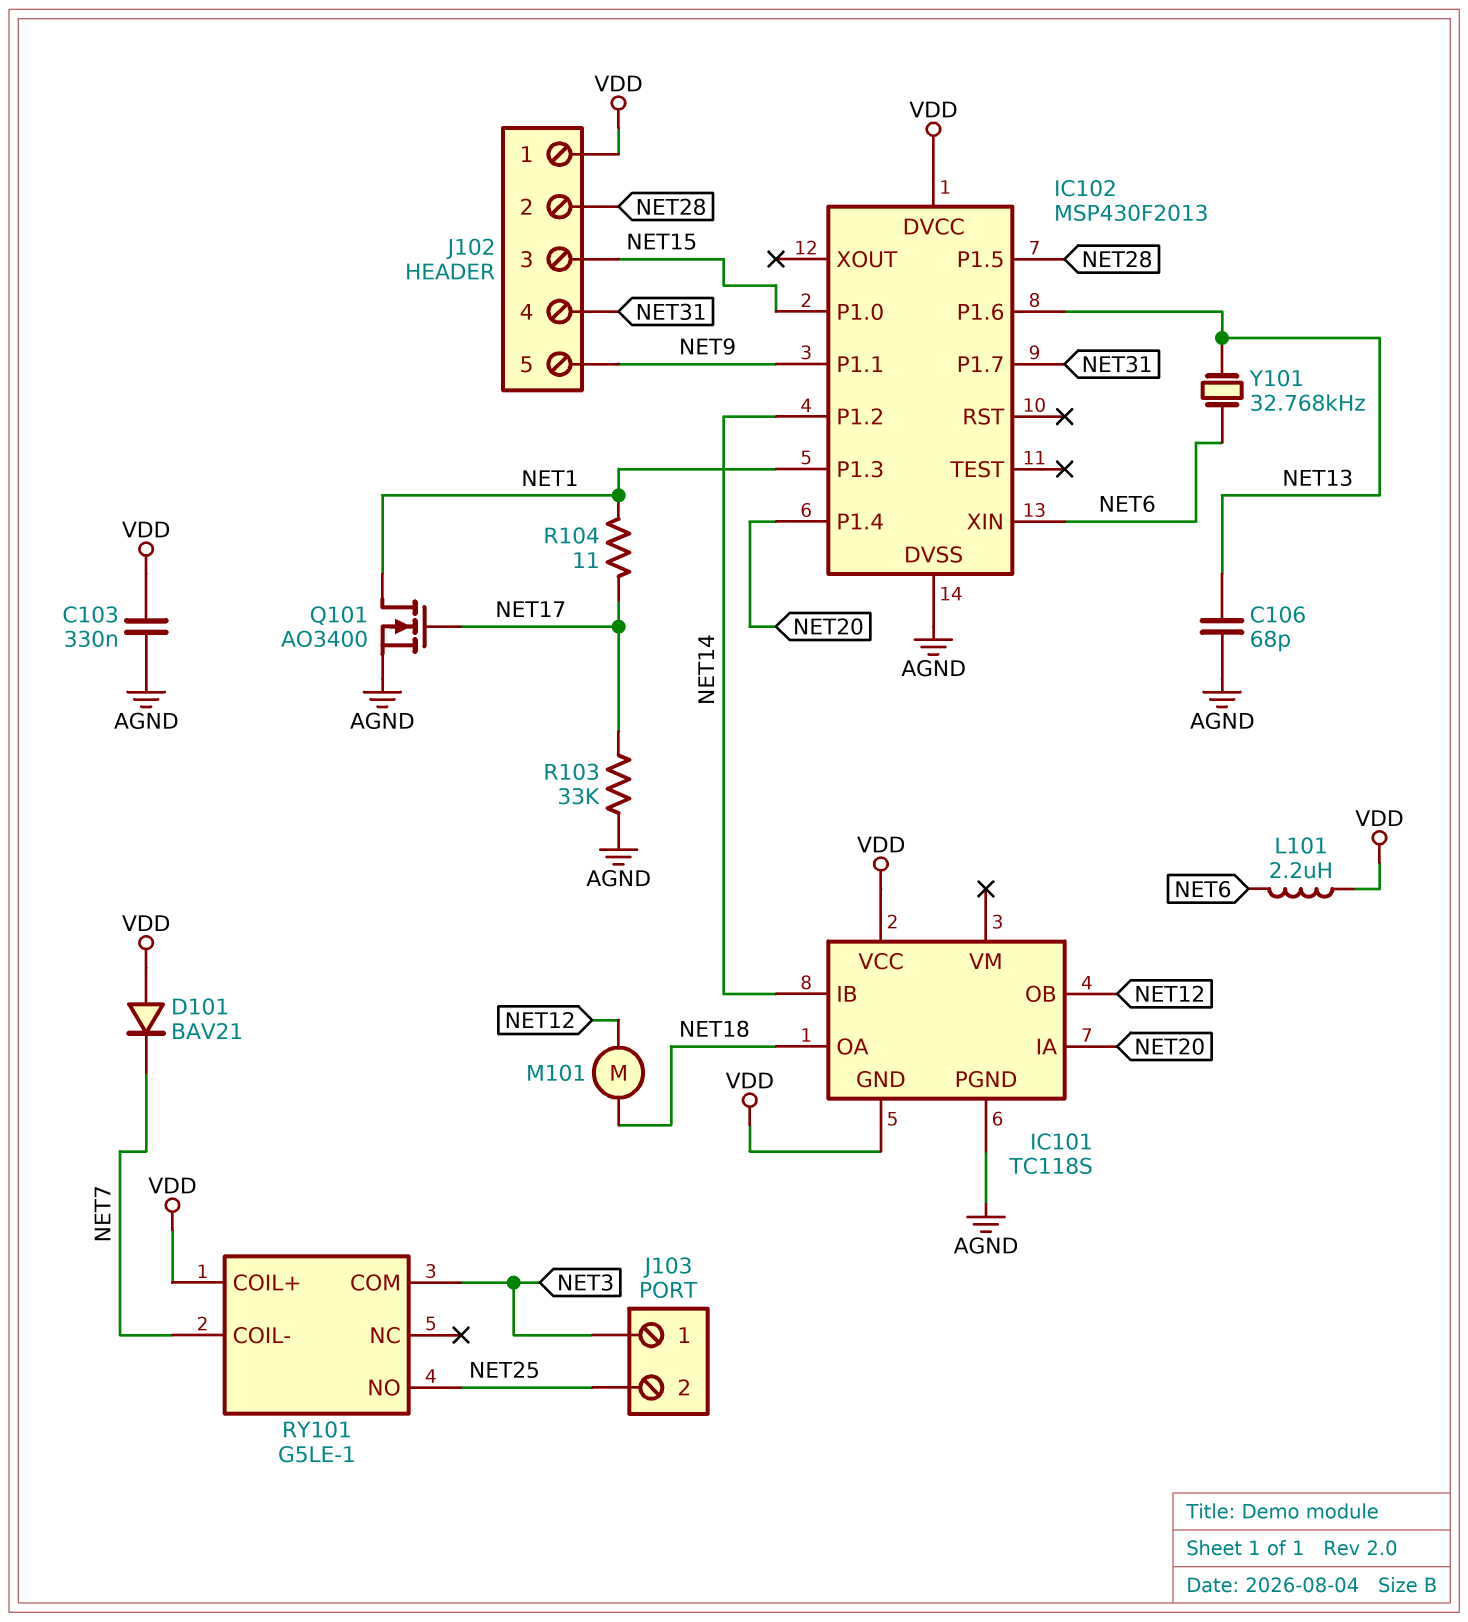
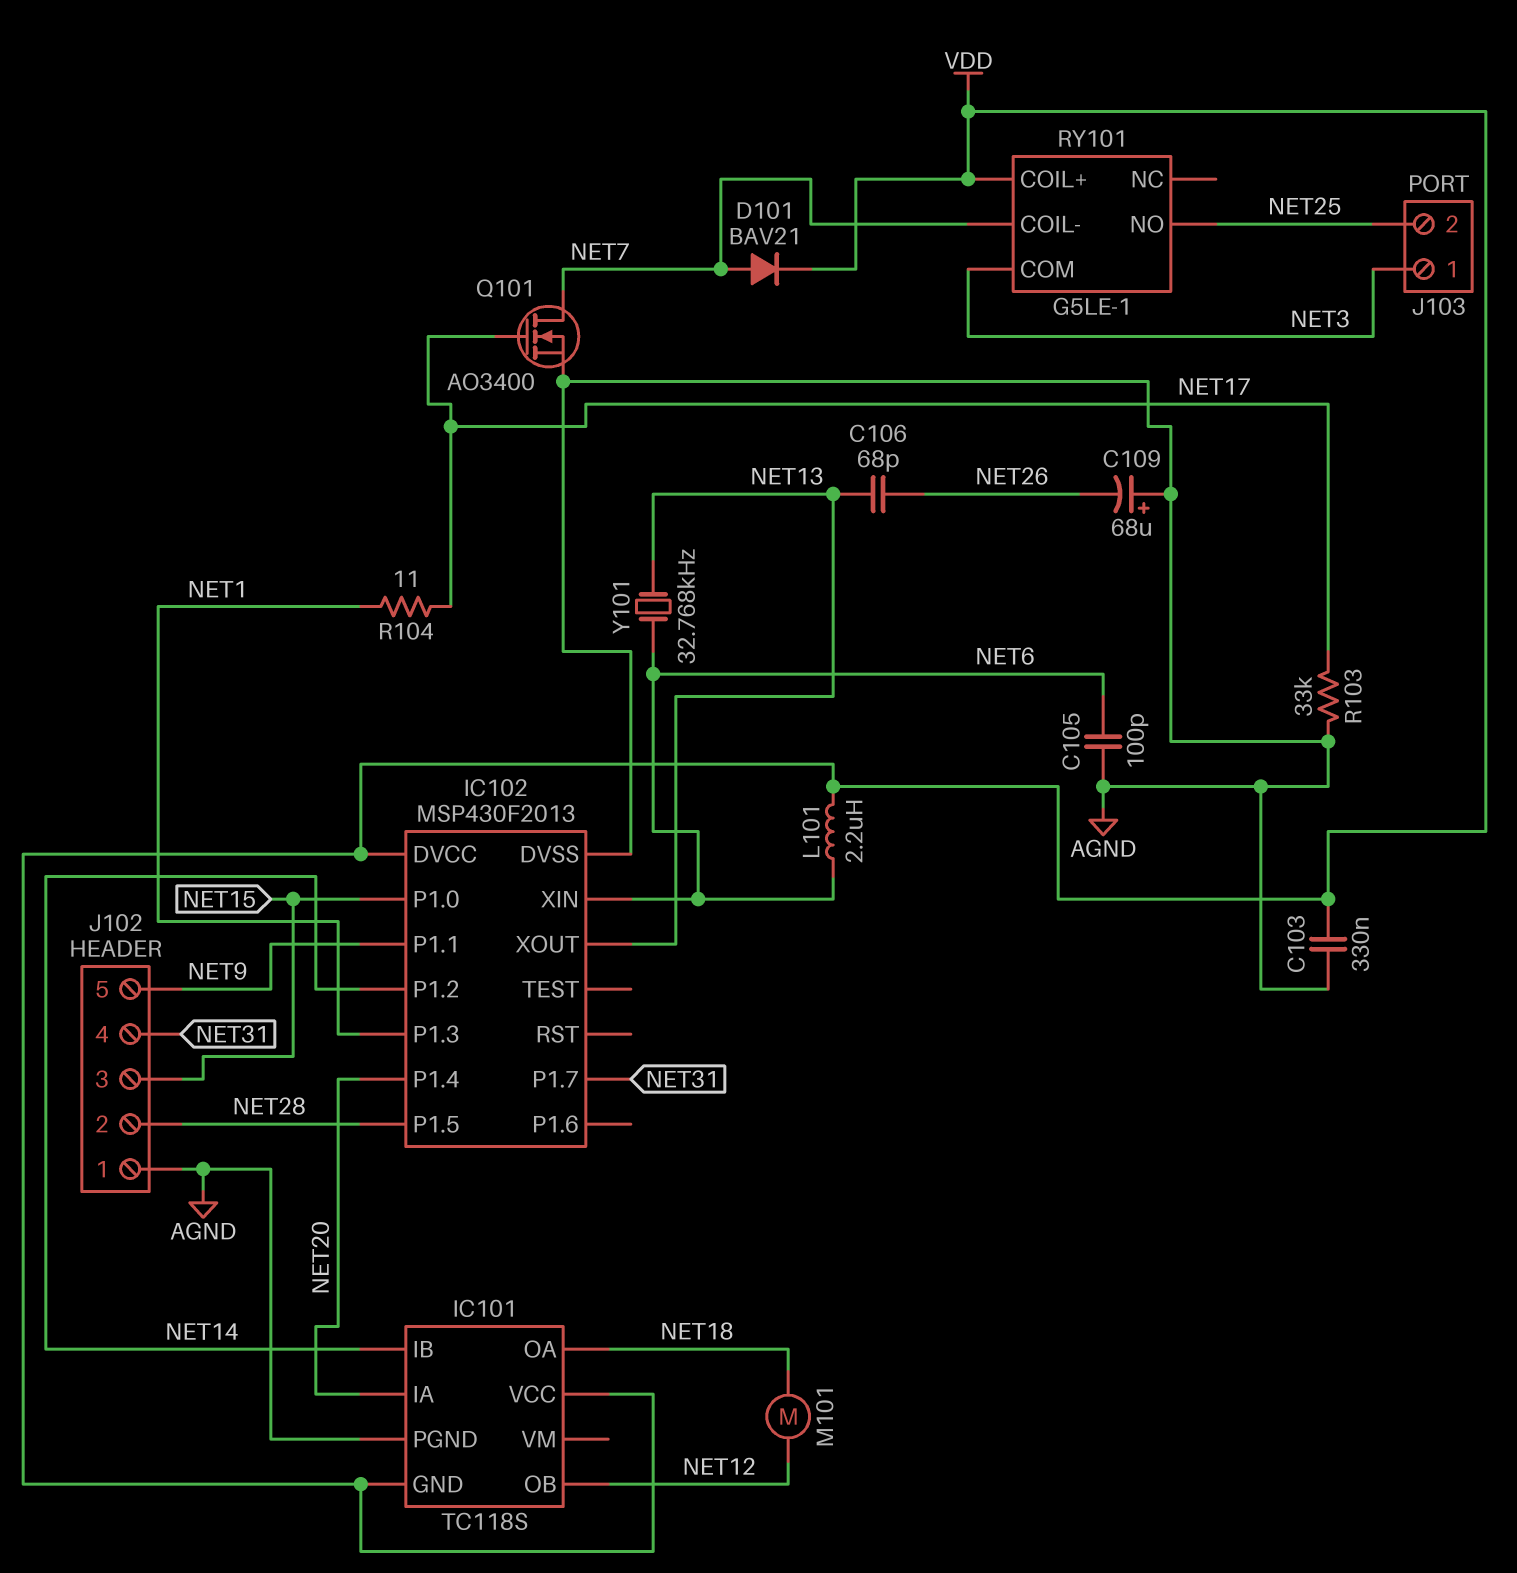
C105: none -> 100pF (AGND, NET6)
C106: 68pF (AGND, NET13) -> 68pF (NET13, NET26)
C109: none -> 68uF (plus AGND, minus NET26)
D101: diode BAV21 (A VDD, K NET7) -> diode BAV21 (A NET7, K VDD)
IC102 pin P1.6: NET13 -> none
IC102 pin XOUT: none -> NET13
J102 pin 1: VDD -> AGND
Q101: NMOS AO3400 (G NET17, D NET1, S AGND) -> NMOS AO3400 (G NET17, D NET7, S AGND)

